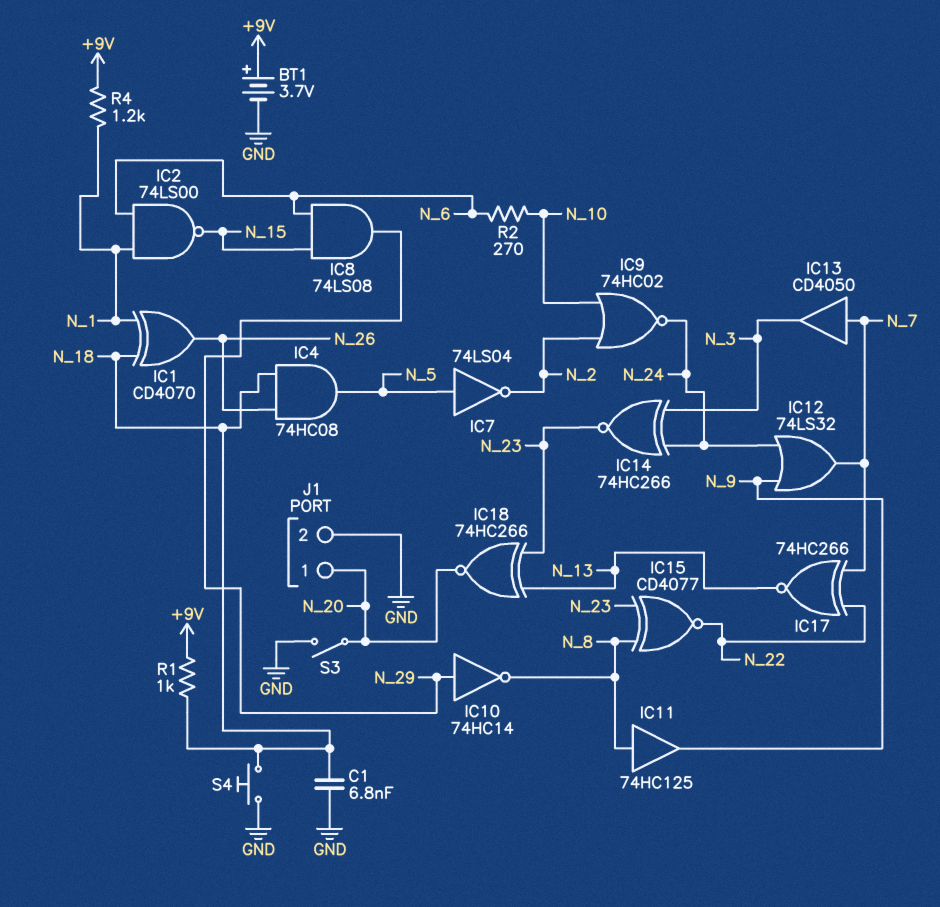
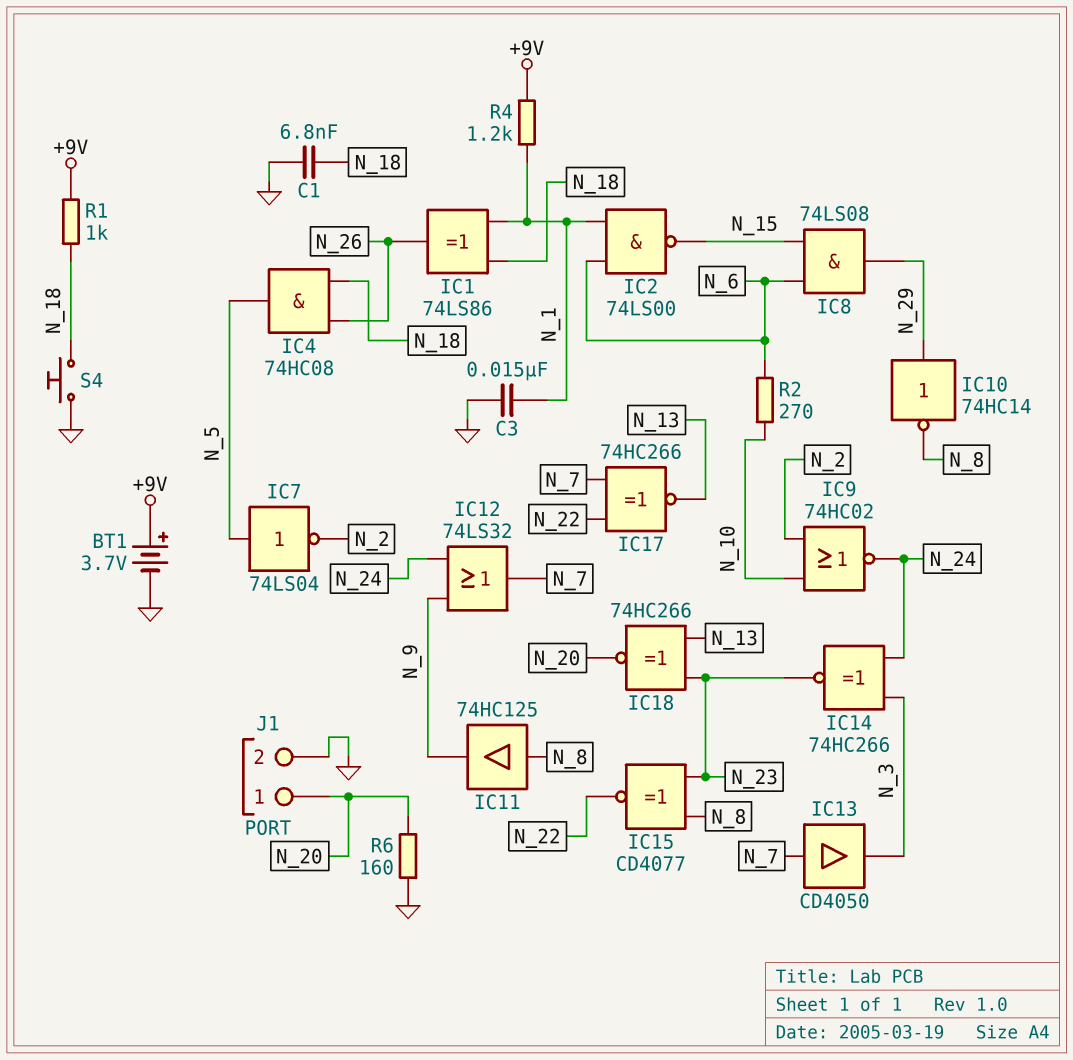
C3: none -> 15nF (GND, N_1)
IC1: XOR CD4070 (in N_1, in N_18, out N_26) -> XOR 74LS86 (in N_1, in N_18, out N_26)
R6: none -> 160 (GND, N_20)
S3: switch (GND, N_20) -> none

